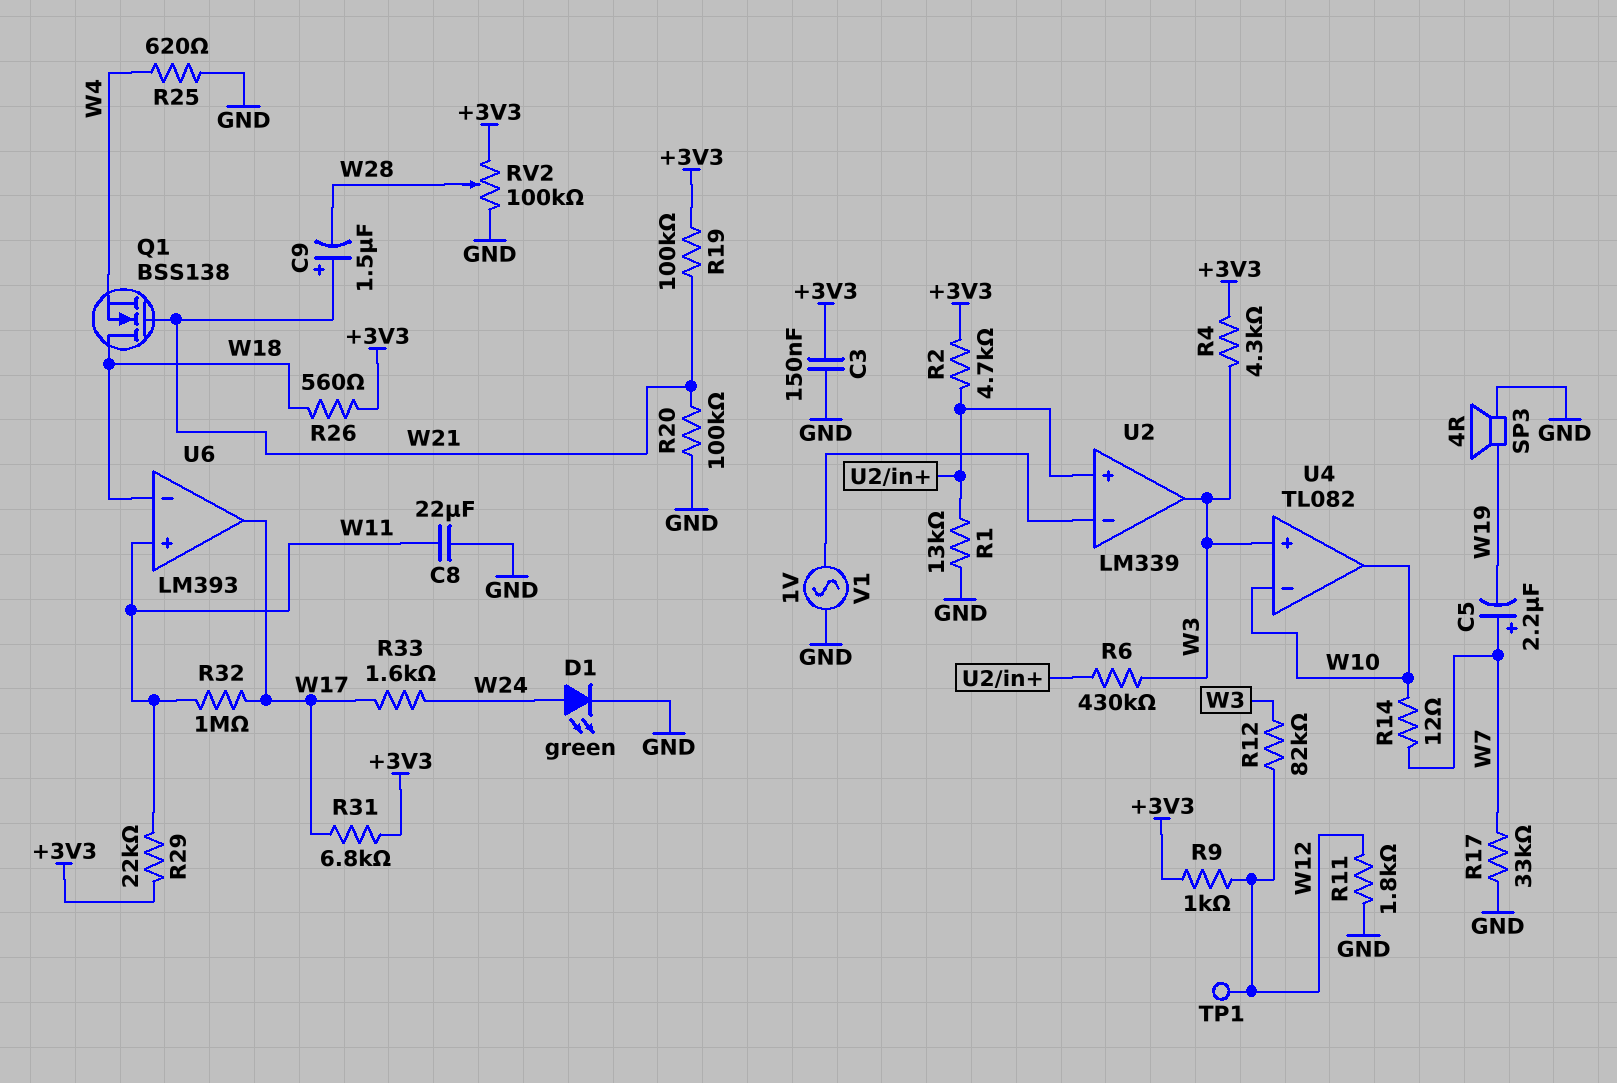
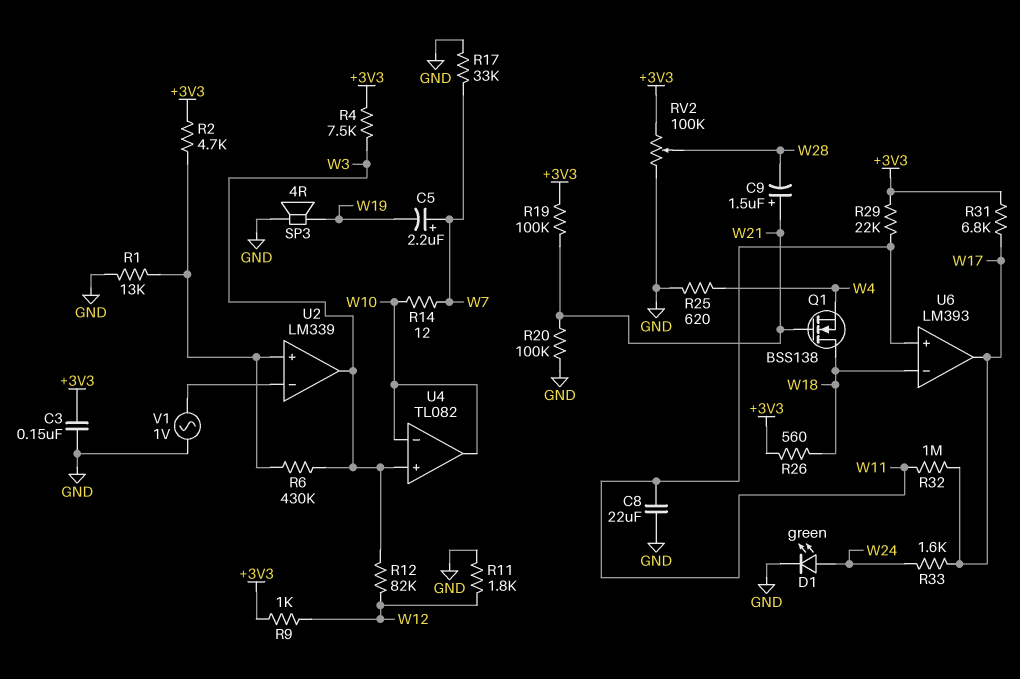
R4: 4.3k (+3V3, W3) -> 7.5k (+3V3, W3)
TP1: test point (W12) -> none

